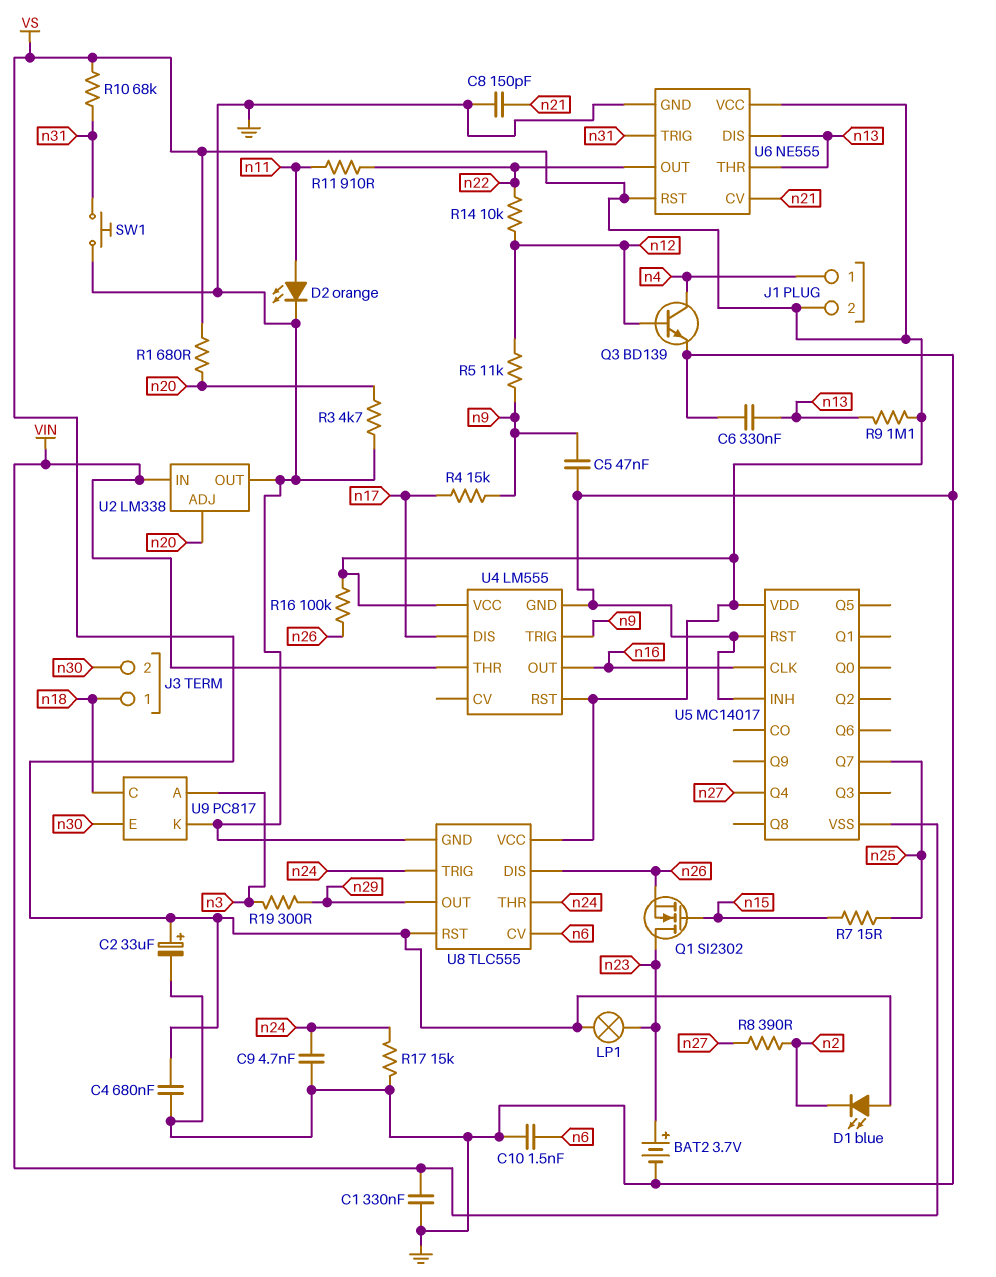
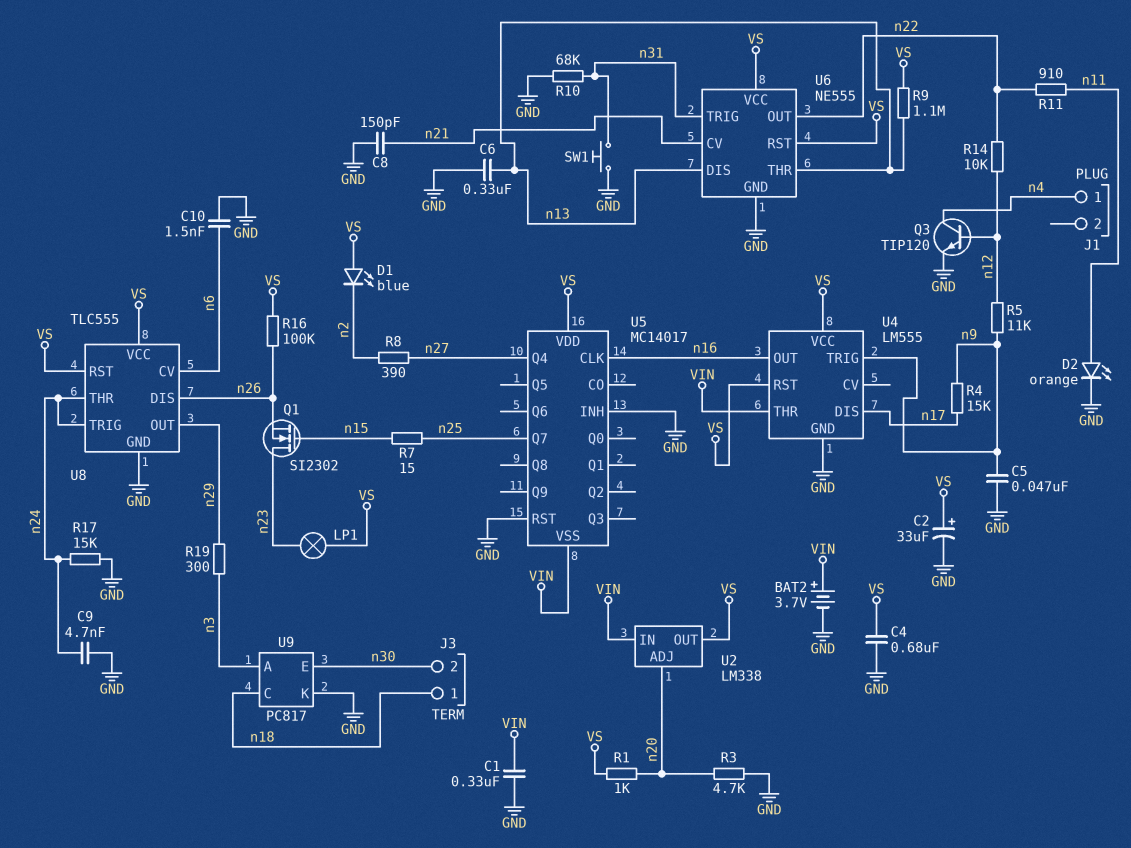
BAT2: 3.7V (plus n23, minus GND) -> 3.7V (plus VIN, minus GND)
J1 pin 2: VS -> none
Q3: NPN BD139 (B n12, C n4, E GND) -> NPN TIP120 (B n12, C n4, E GND)
R1: 680 (VS, n20) -> 1k (VS, n20)
R10: 68k (VS, n31) -> 68k (GND, n31)
U2 pin OUT: GND -> VS

